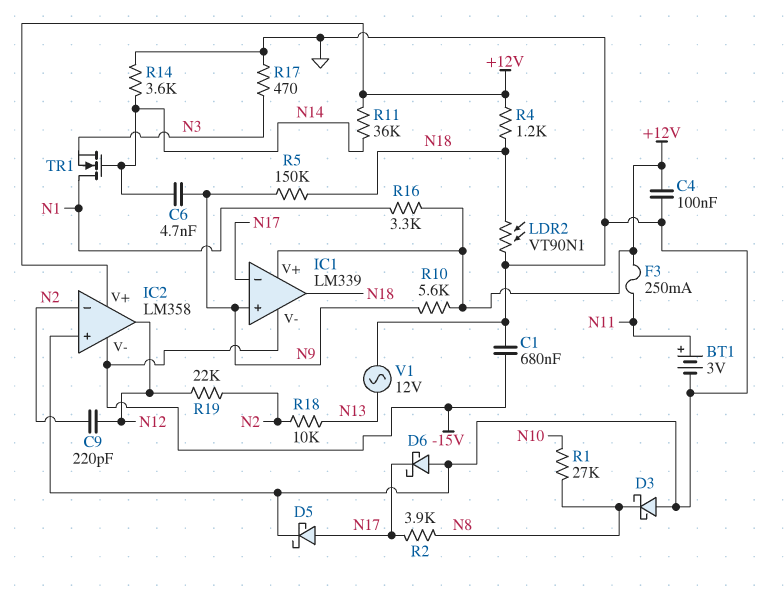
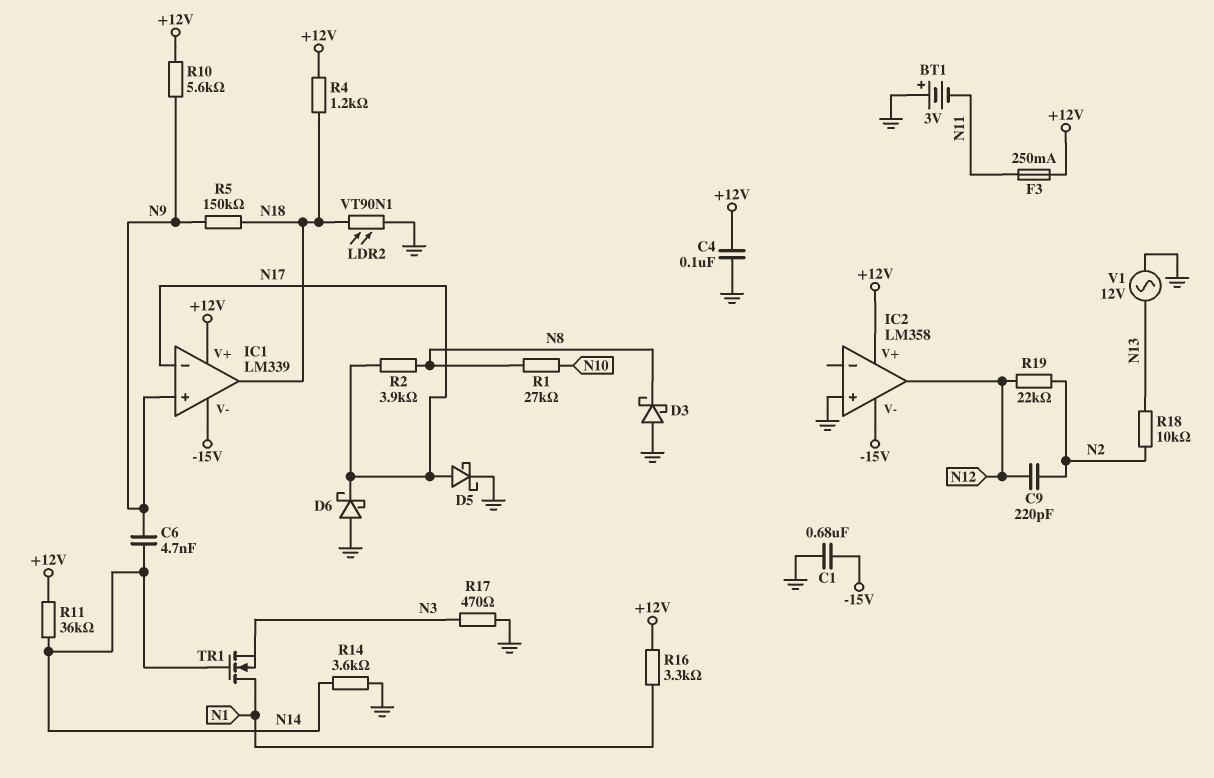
BT1: 3V (plus N11, minus GND) -> 3V (plus GND, minus N11)
IC2 pin in-: N2 -> none

